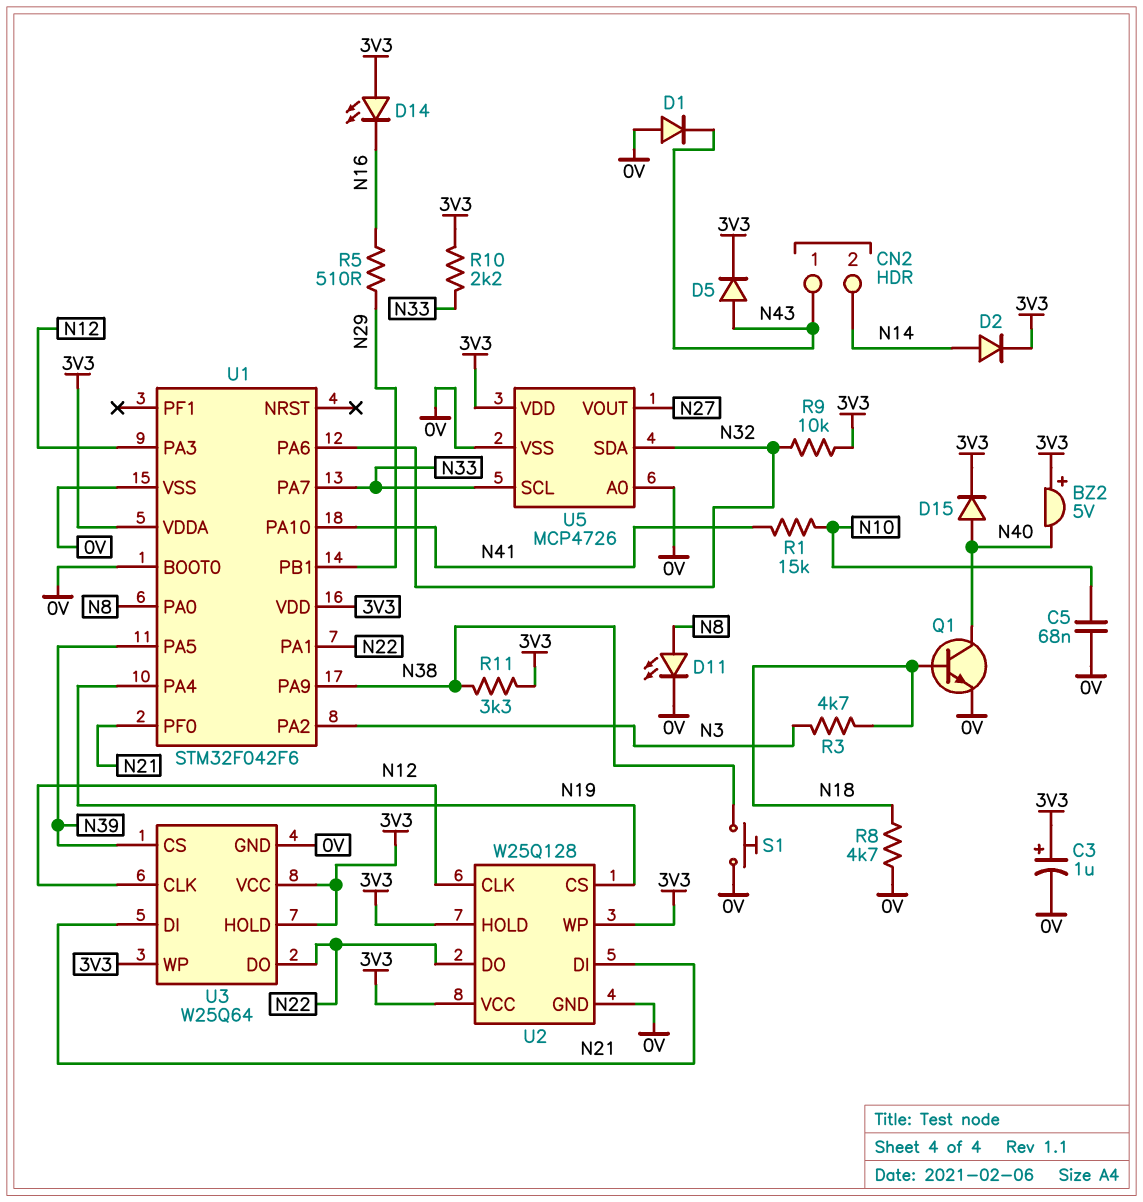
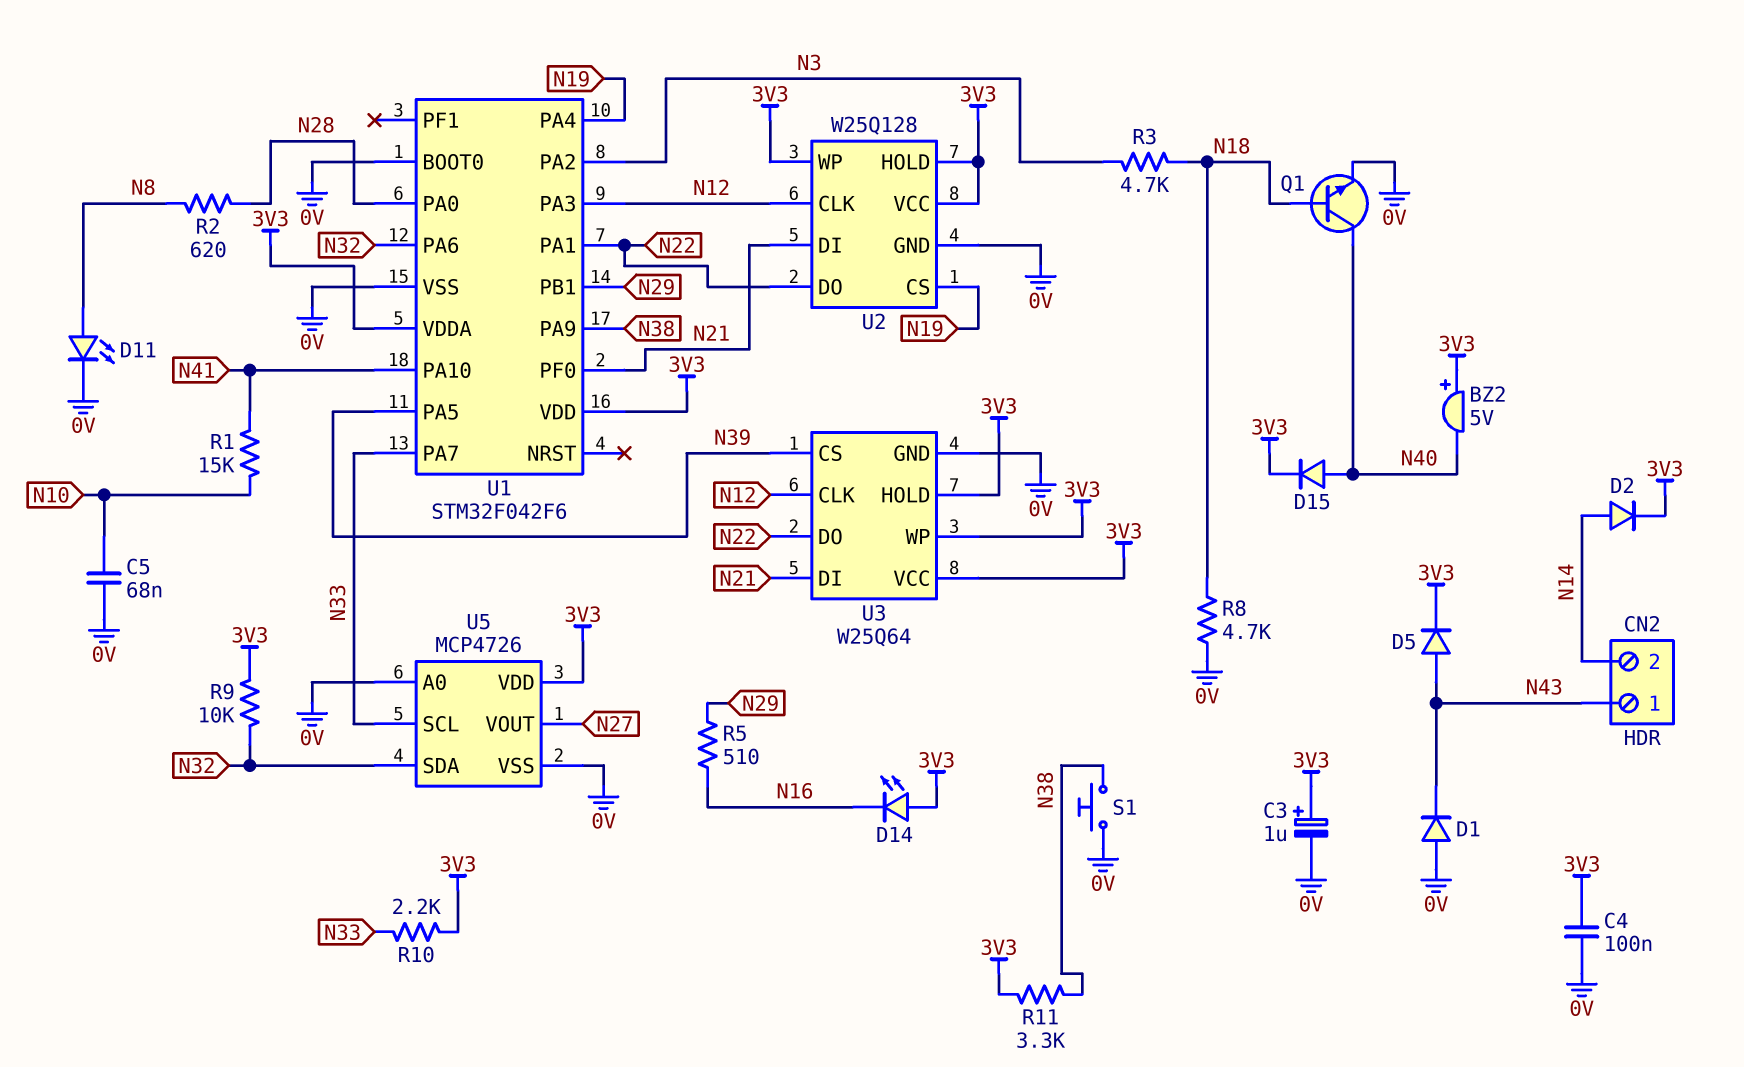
C4: none -> 100nF (0V, 3V3)
R2: none -> 620 (N8, N28)
U1 pin PA0: N8 -> N28

